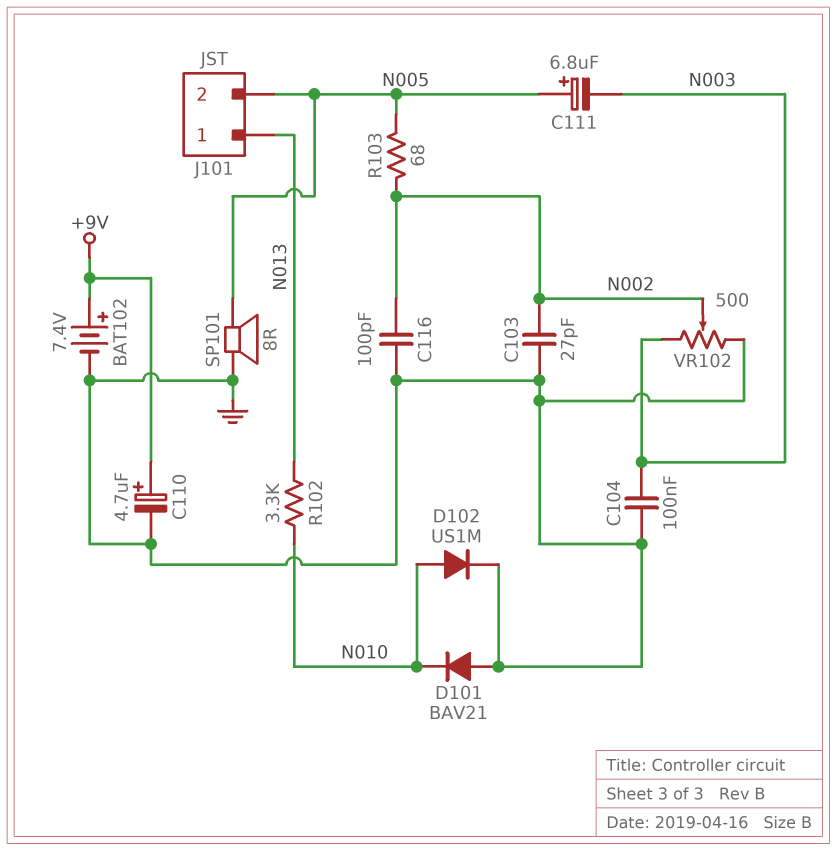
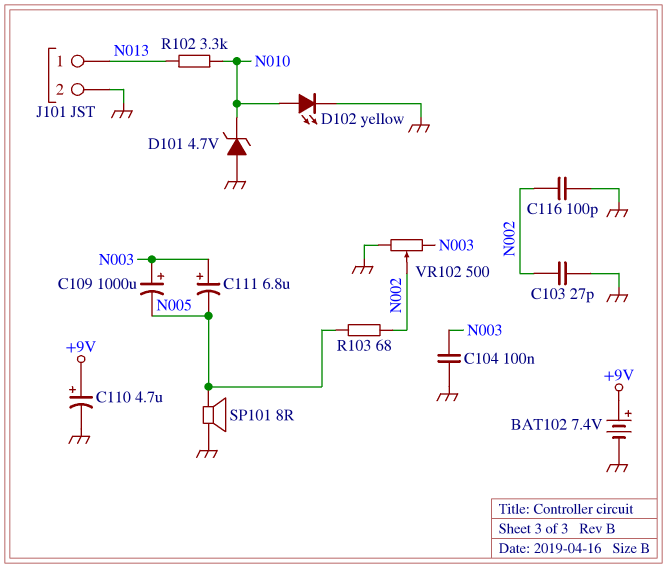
C109: none -> 1000uF (plus N003, minus N005)
C111: 6.8uF (plus N005, minus N003) -> 6.8uF (plus N003, minus N005)
D101: diode BAV21 (A GND, K N010) -> zener 4.7V (A GND, K N010)
D102: diode US1M (A N010, K GND) -> LED yellow (A N010, K GND)
J101 pin 2: N005 -> GND

